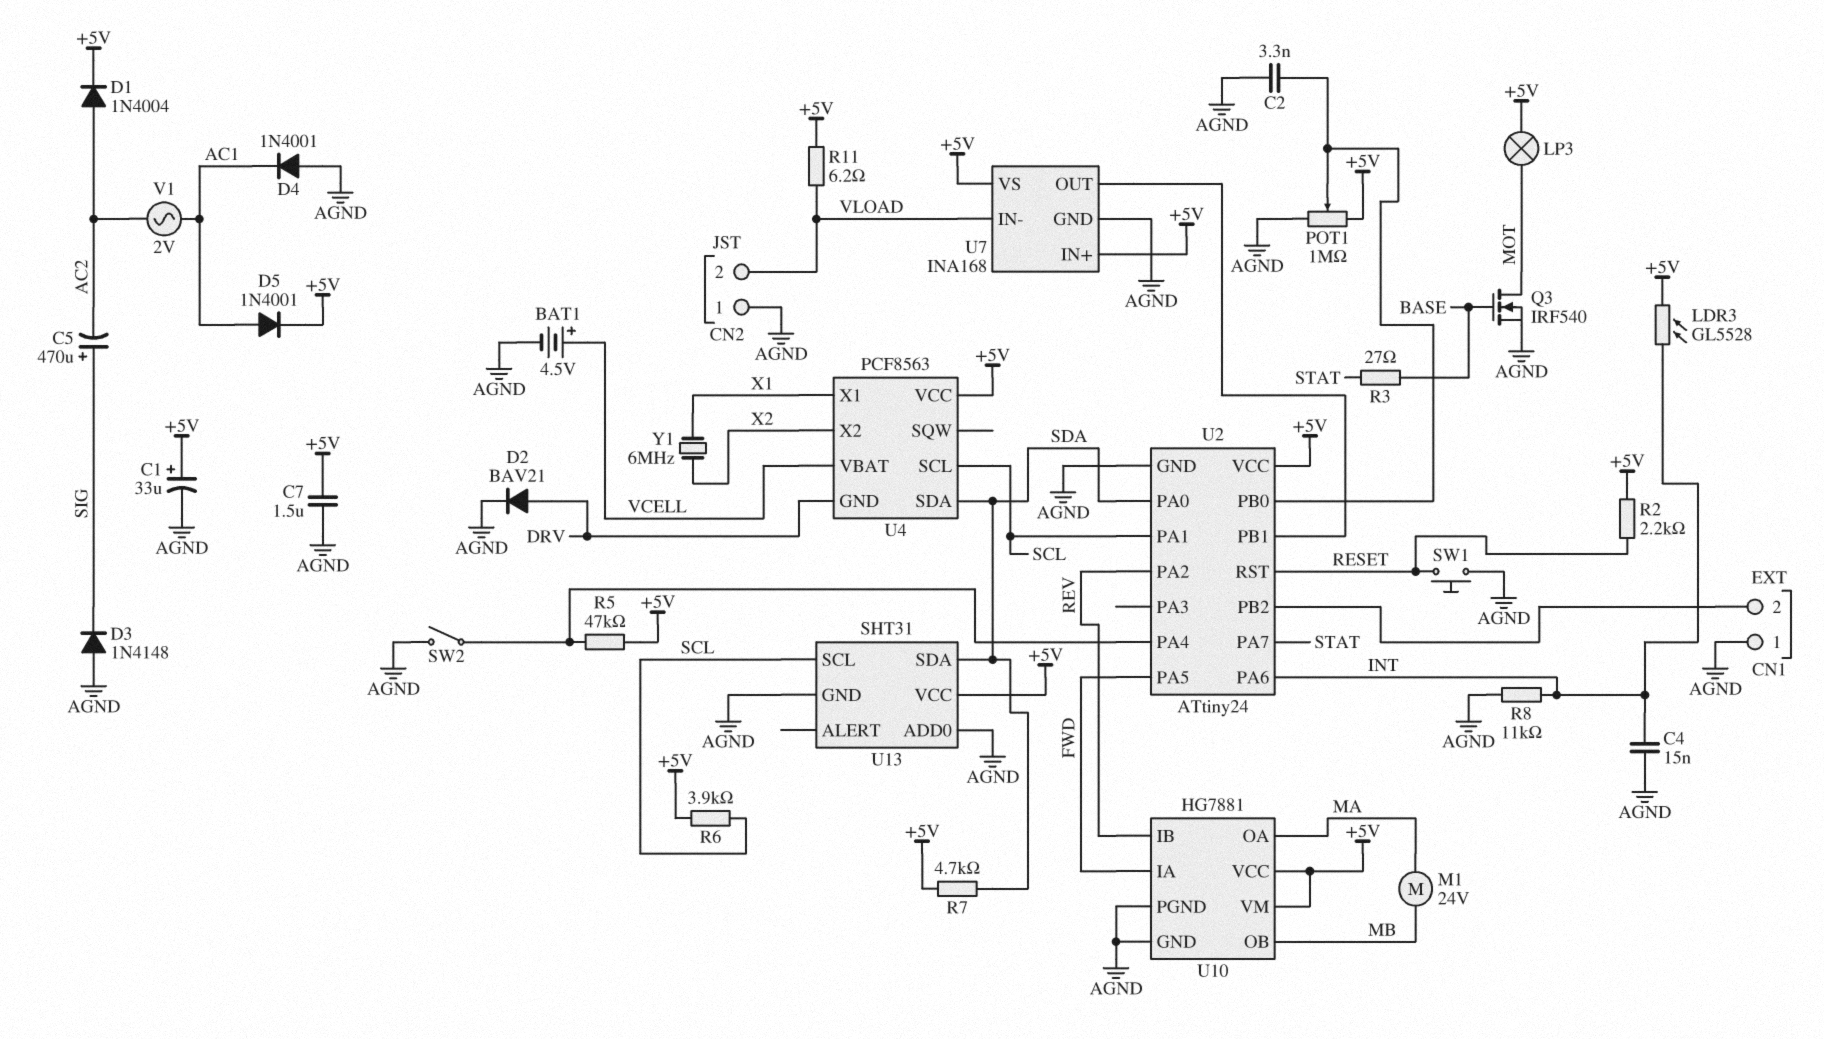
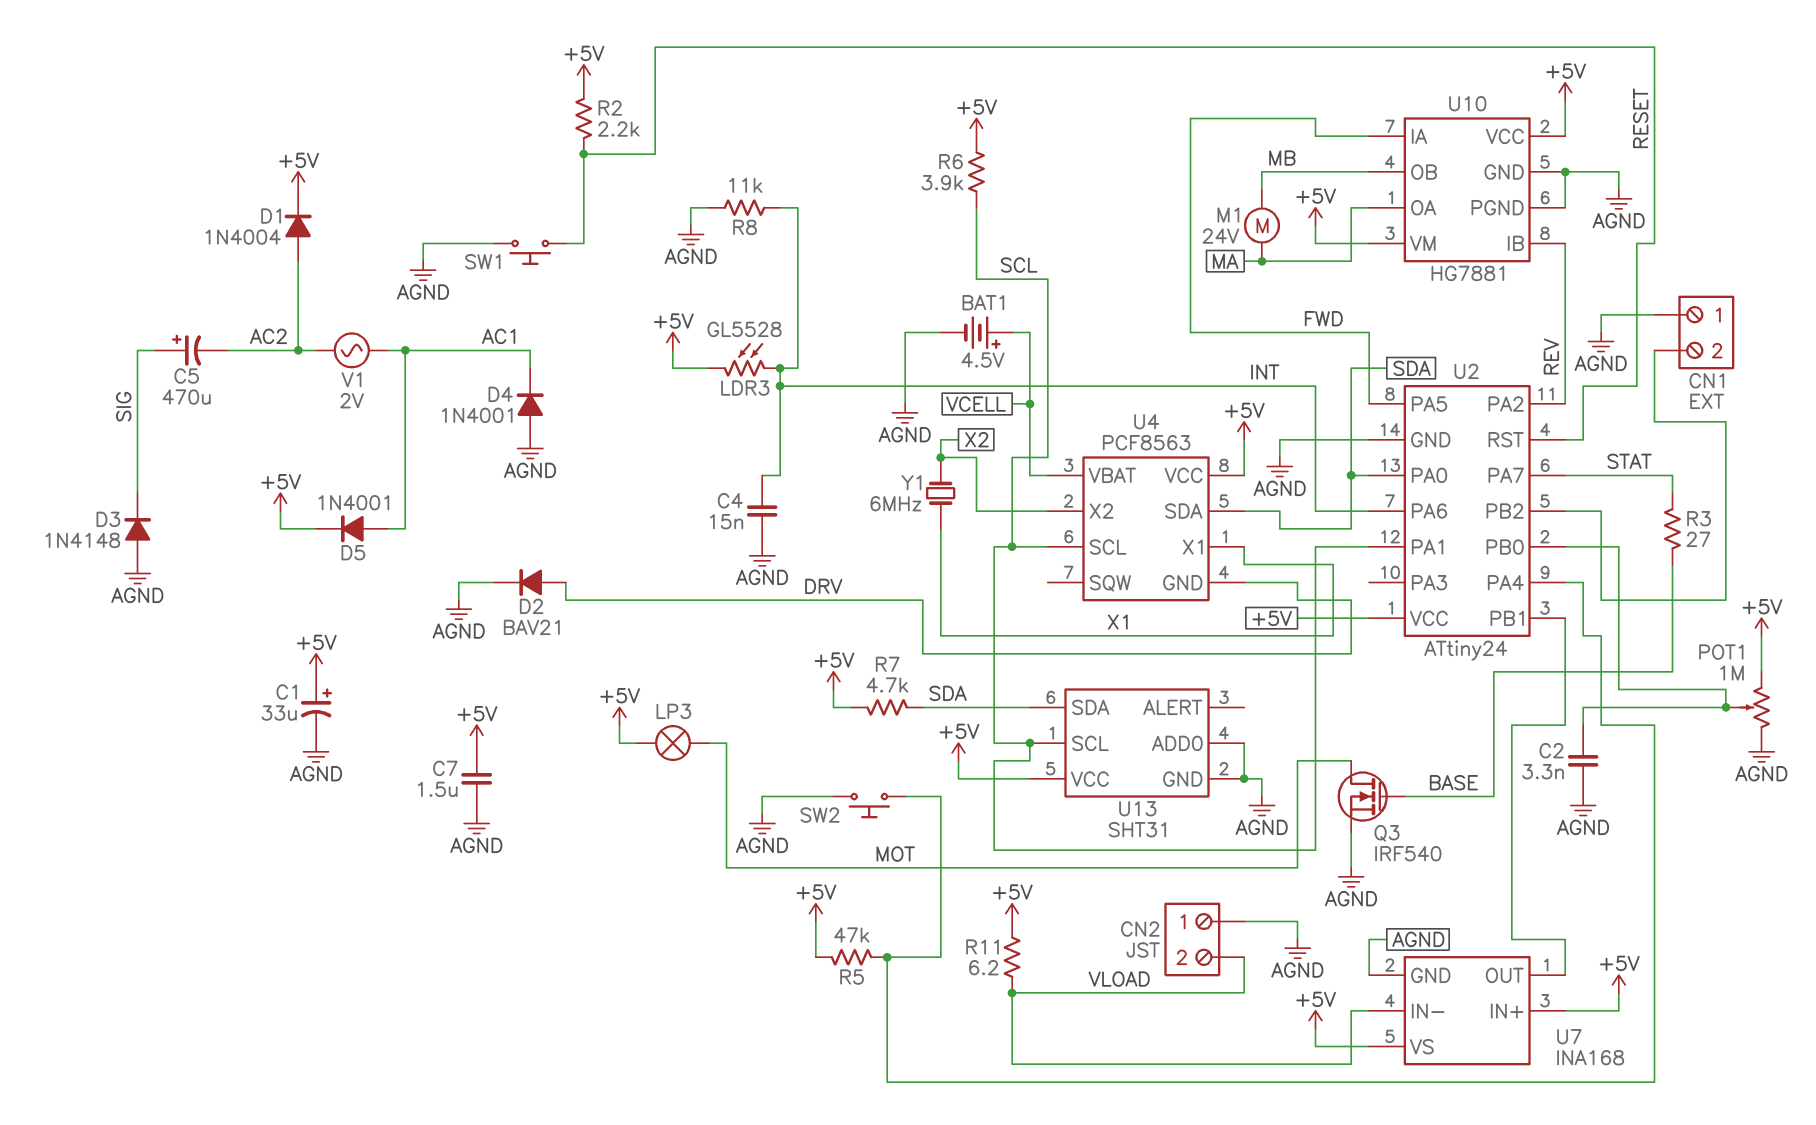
SW2: switch (AGND, U2/PA4) -> button (AGND, U2/PA4)

